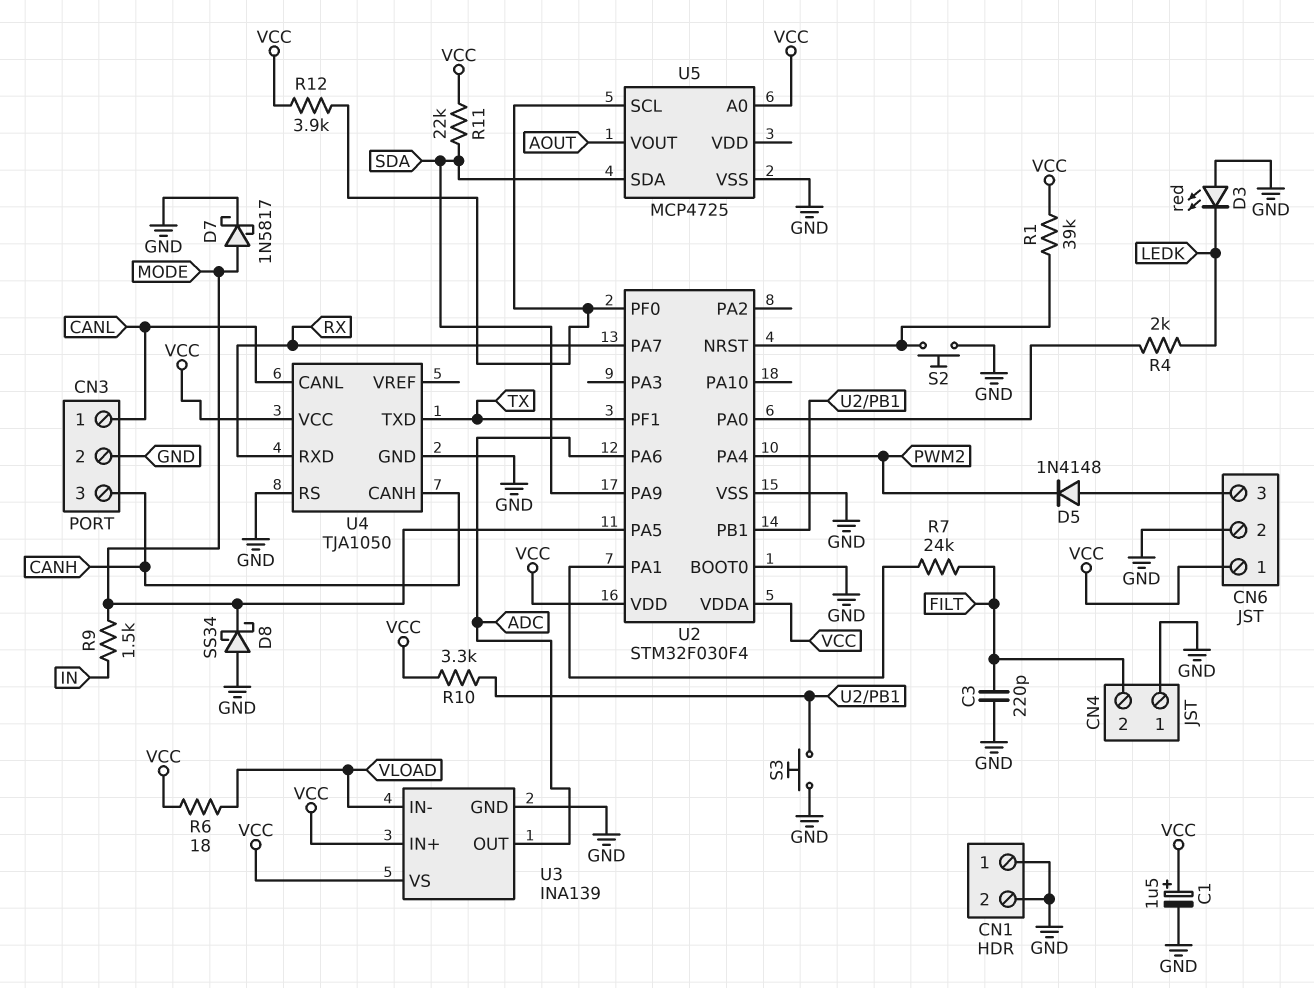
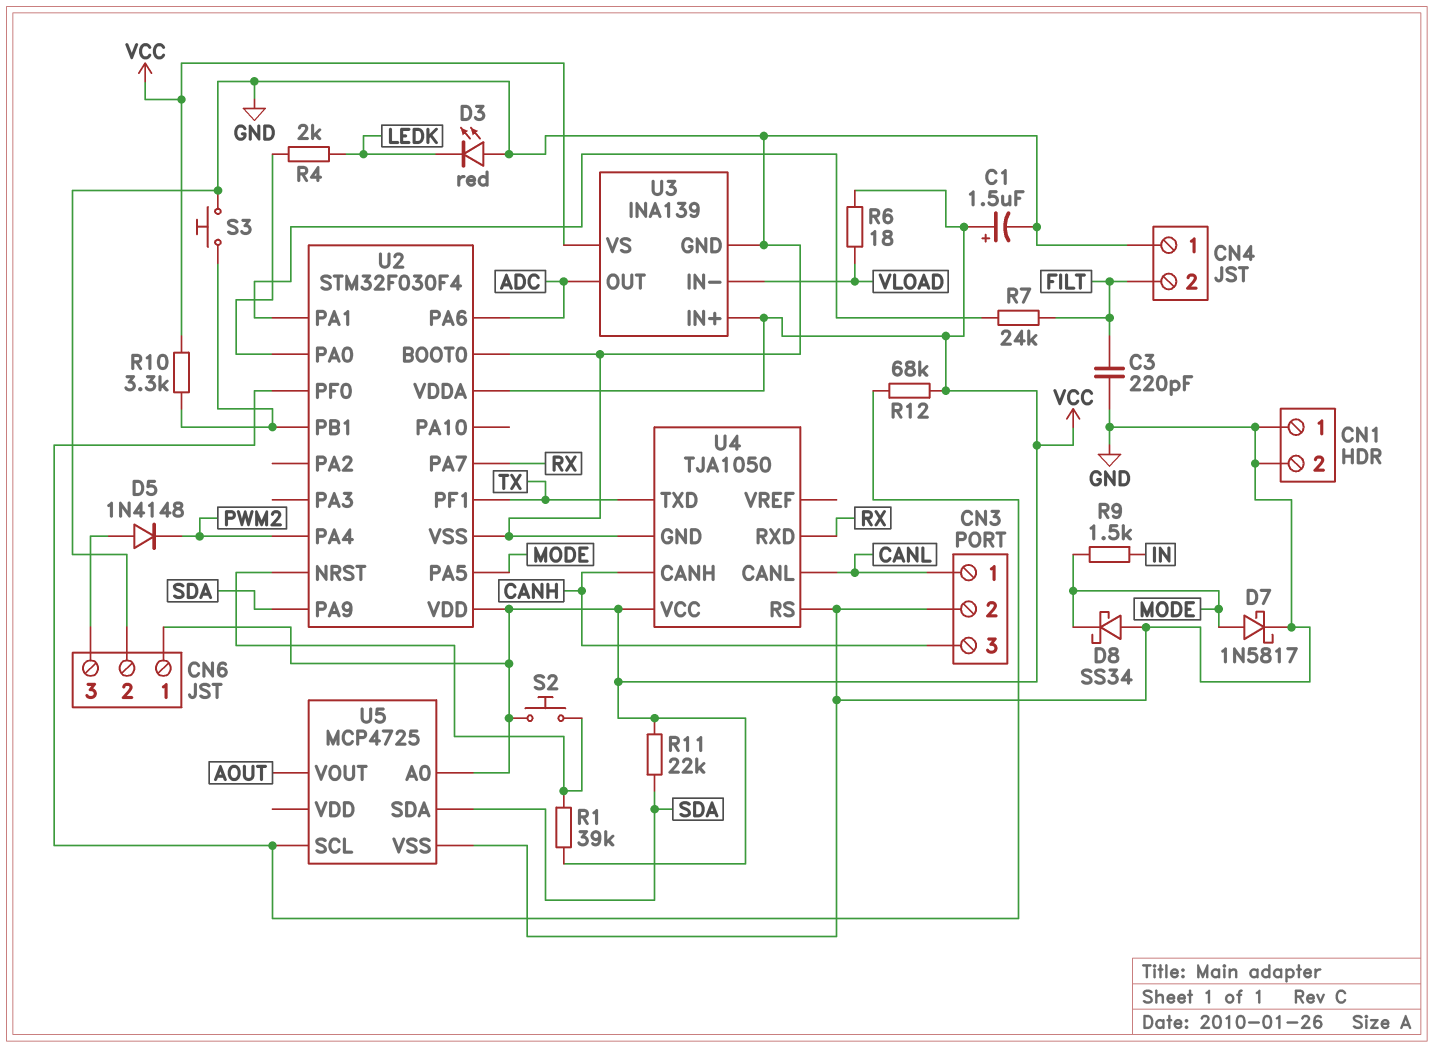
R12: 3.9k (U2/PF0, VCC) -> 68k (U2/PF0, VCC)
S2: button (GND, U2/NRST) -> button (U2/NRST, VCC)

